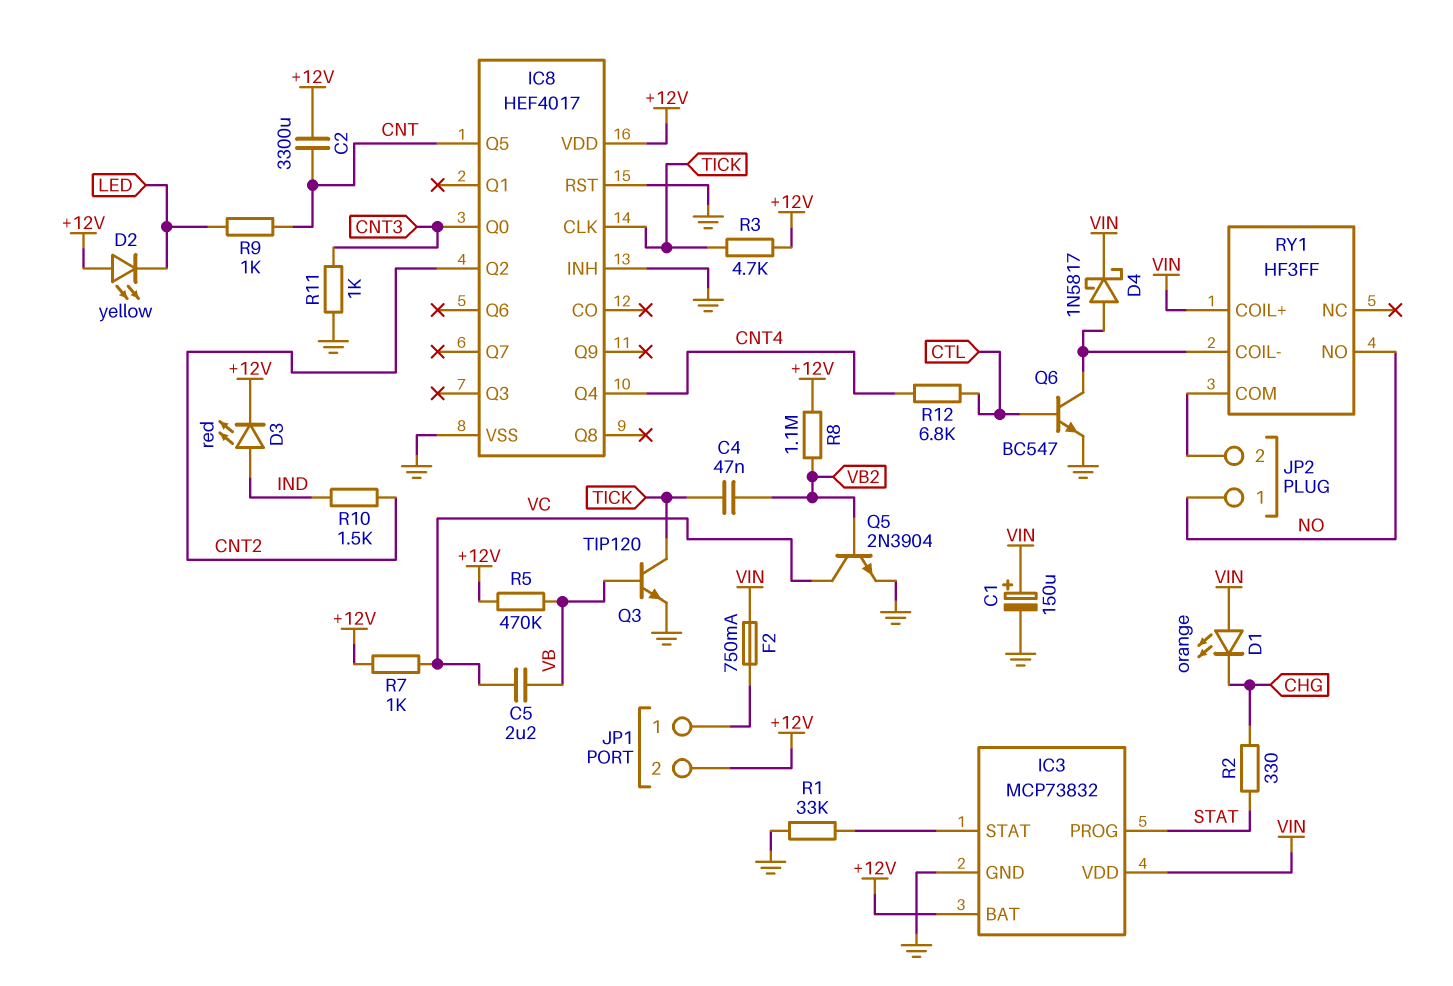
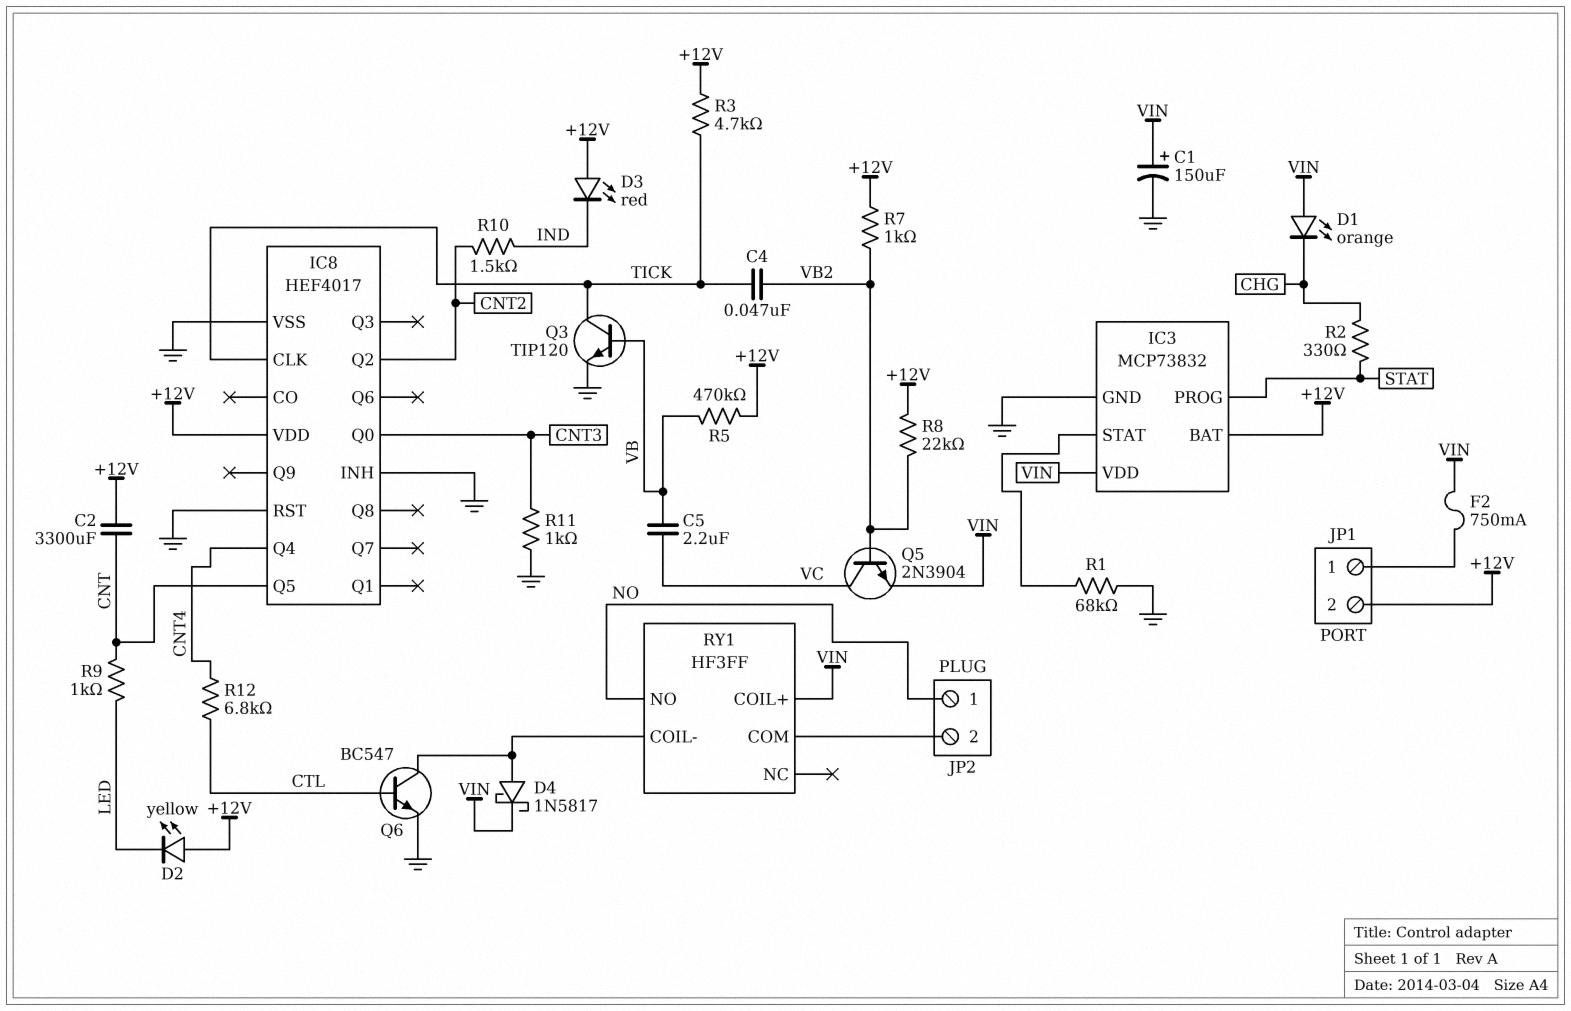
D3: LED red (A IND, K +12V) -> LED red (A +12V, K IND)
Q5: NPN 2N3904 (B VB2, C VC, E GND) -> NPN 2N3904 (B VB2, C VC, E VIN)
R1: 33k (GND, IC3/STAT) -> 68k (GND, IC3/STAT)
R7: 1k (+12V, VC) -> 1k (+12V, VB2)
R8: 1.1M (+12V, VB2) -> 22k (+12V, VB2)

